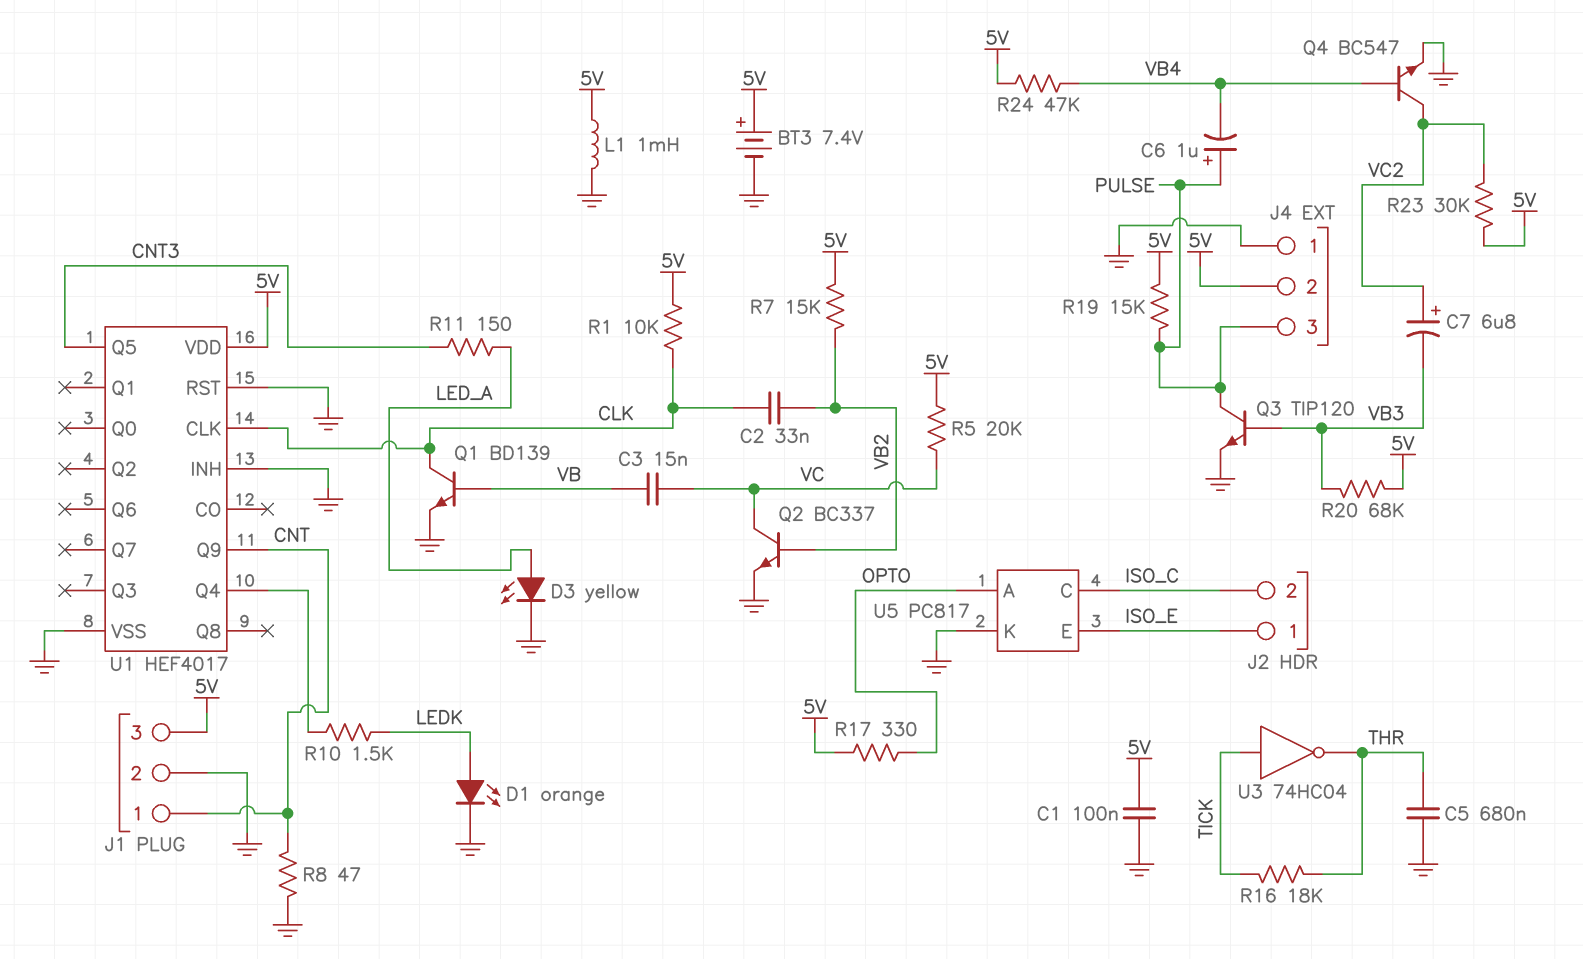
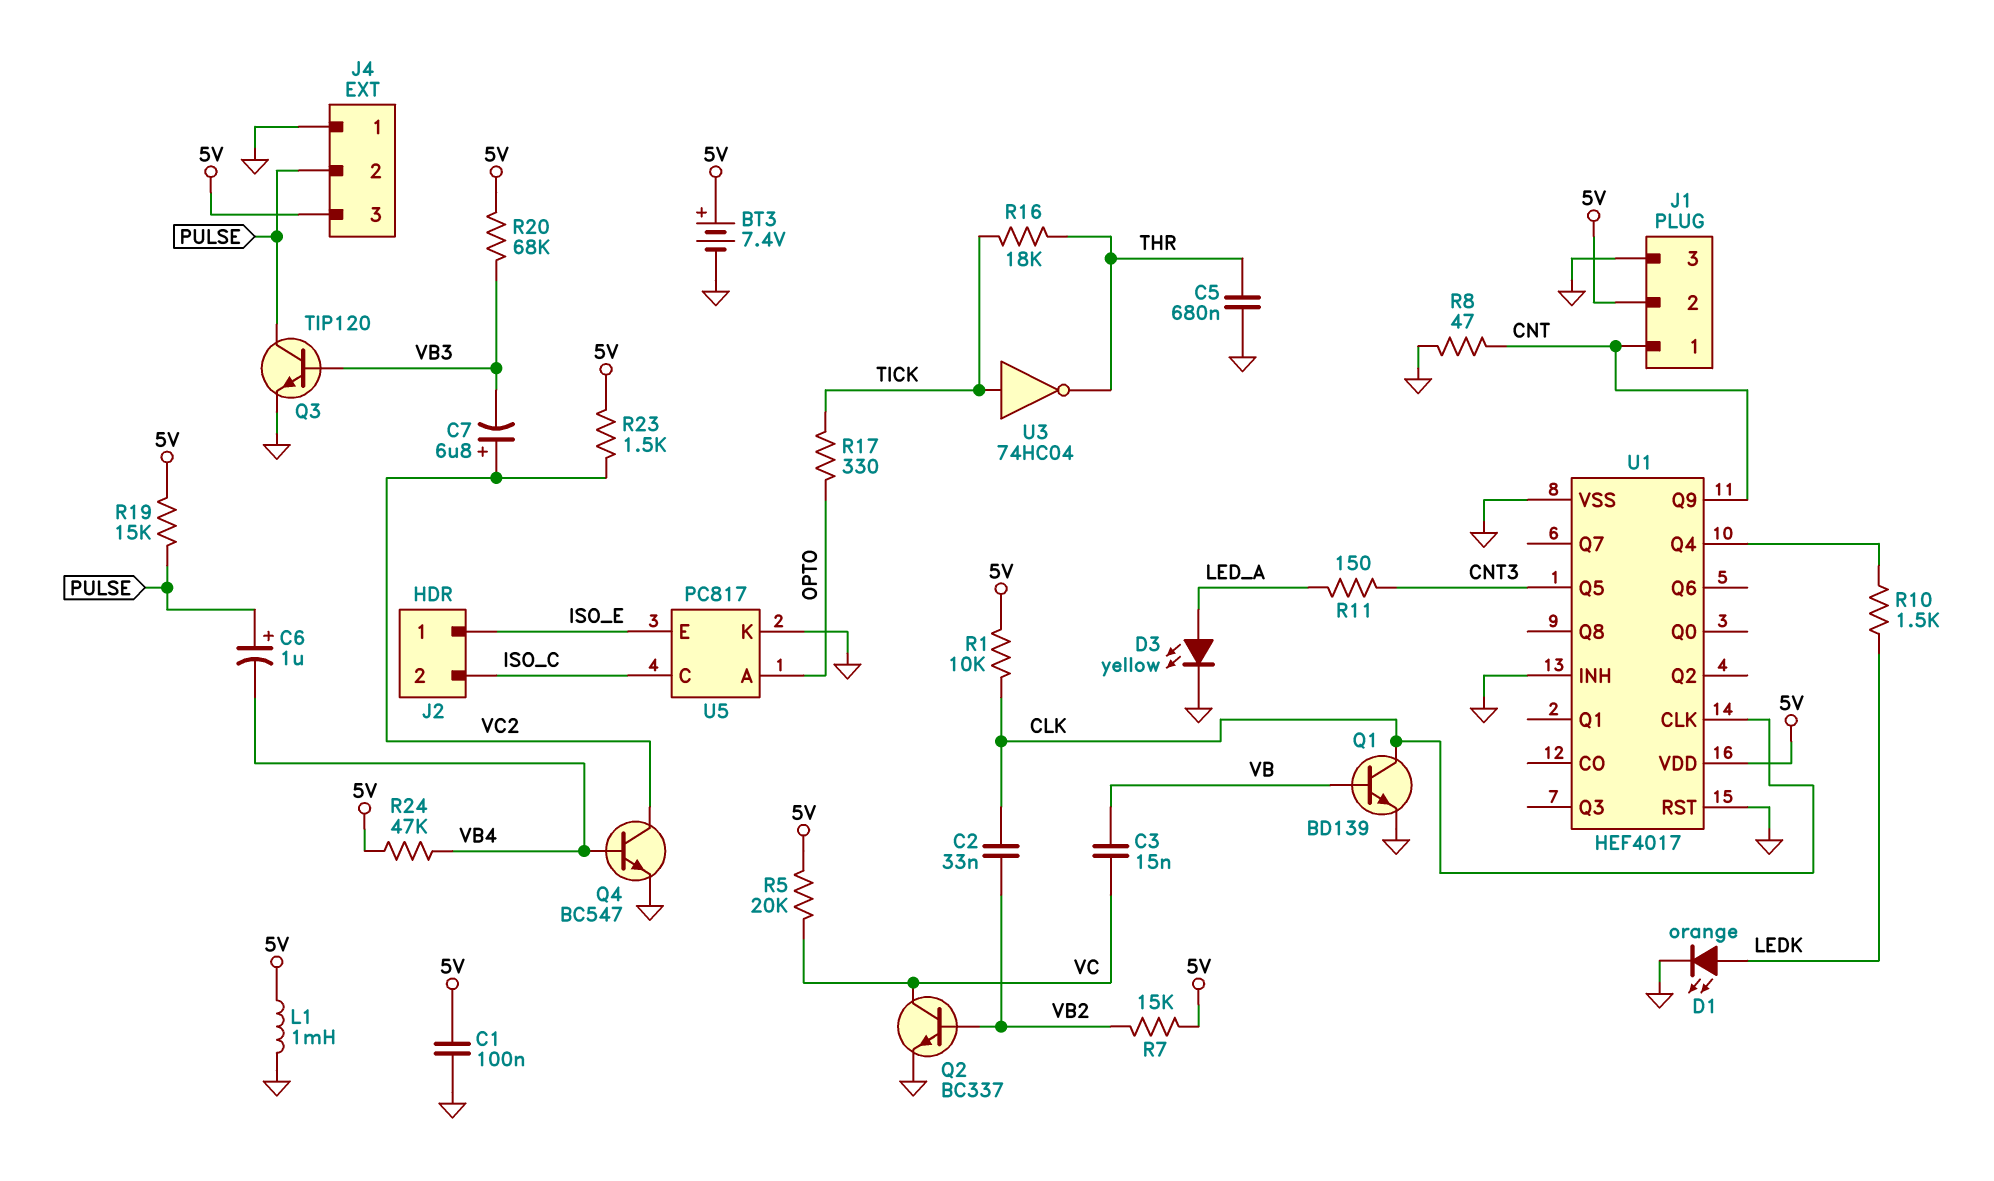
J1 pin 2: GND -> 5V
J1 pin 3: 5V -> GND
J4 pin 2: 5V -> PULSE
J4 pin 3: PULSE -> 5V
R17: 330 (5V, OPTO) -> 330 (OPTO, TICK)
R23: 30k (5V, VC2) -> 1.5k (5V, VC2)

